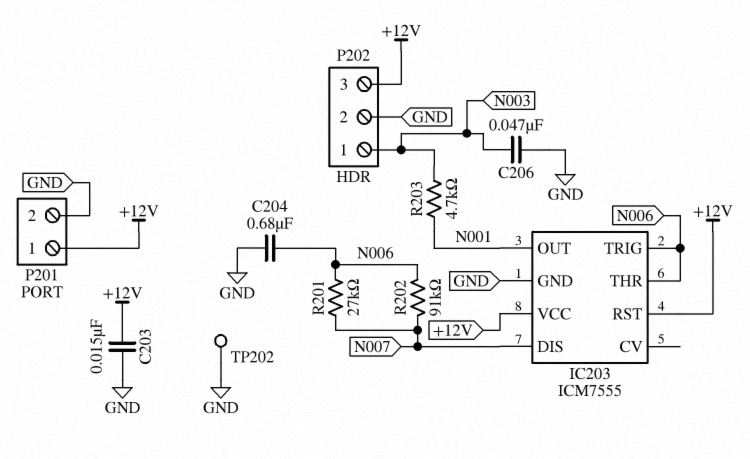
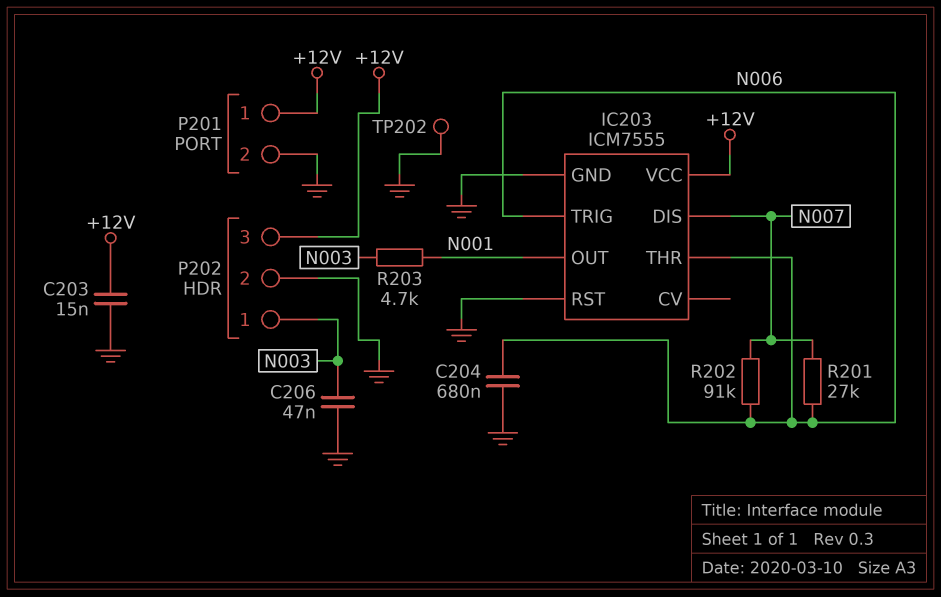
IC203 pin RST: +12V -> GND

